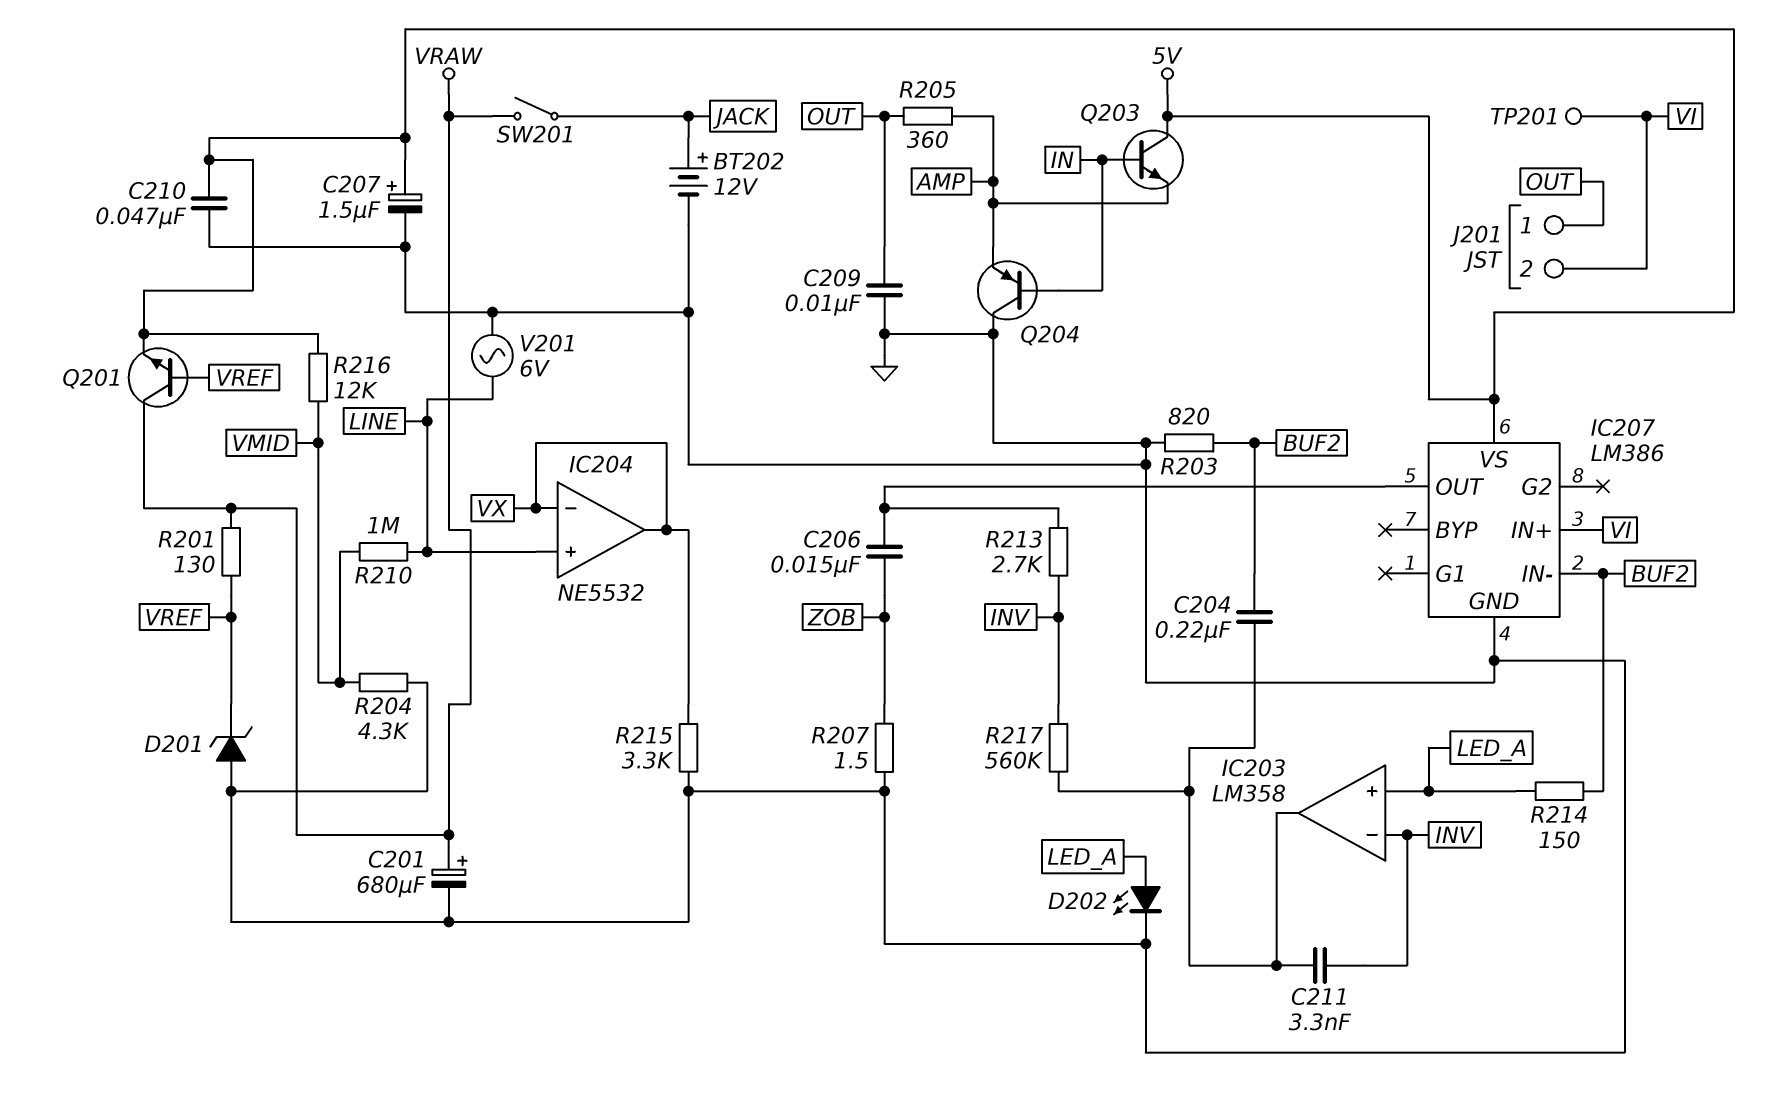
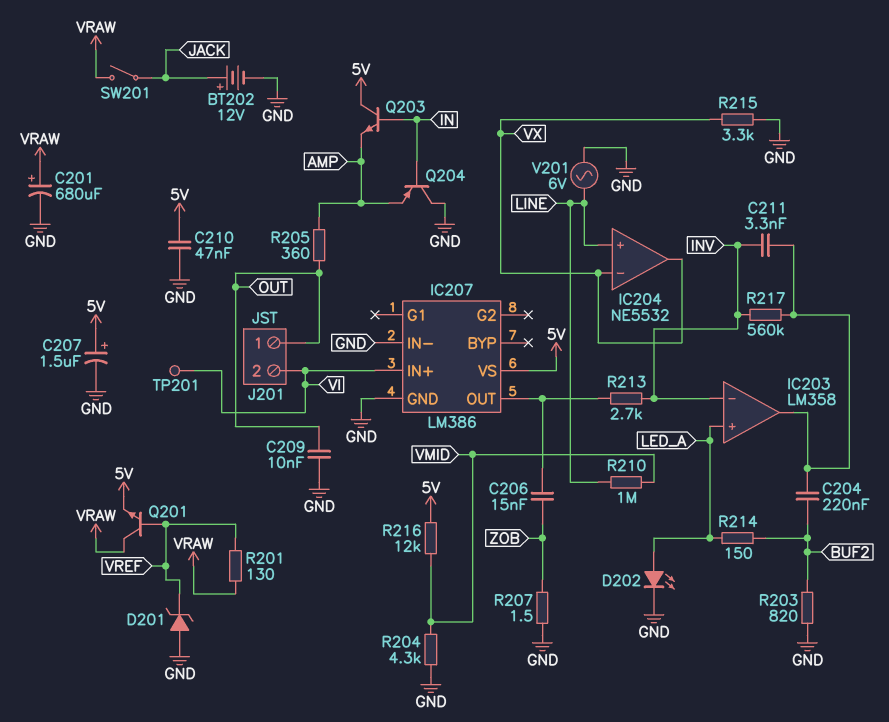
IC207 pin IN-: BUF2 -> GND

